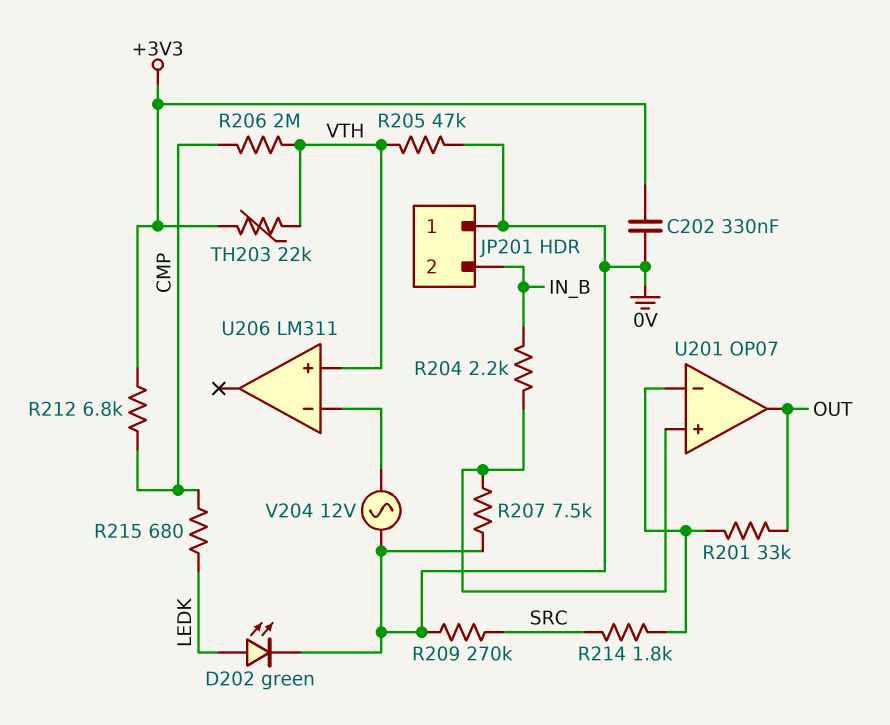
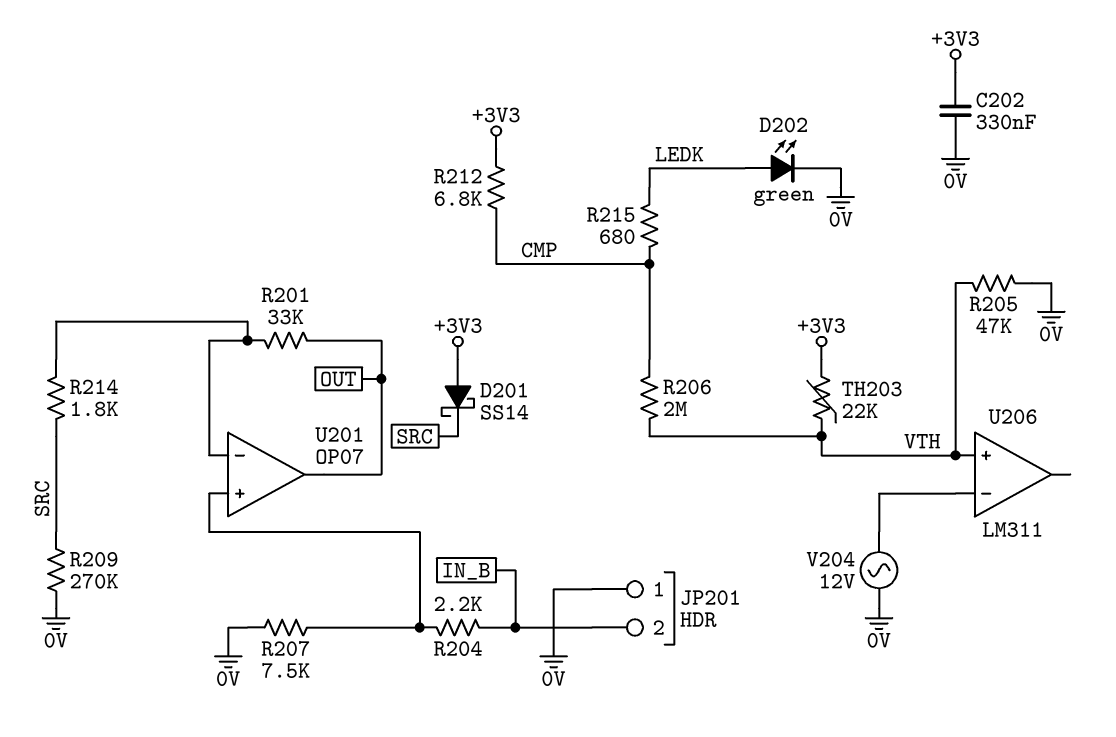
D201: none -> schottky SS14 (A +3V3, K SRC)

